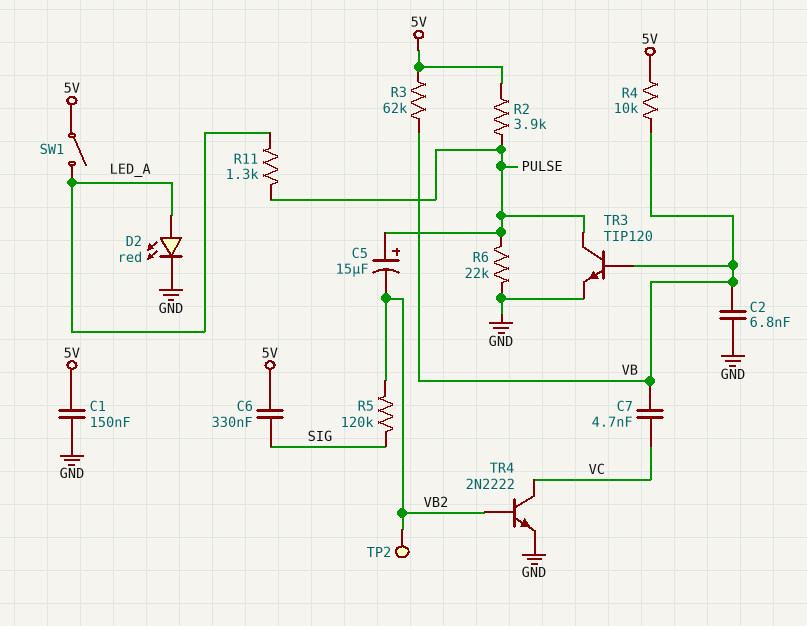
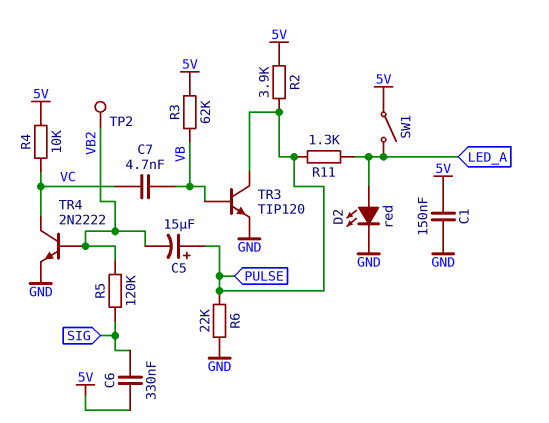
C2: 6.8nF (GND, VB) -> none
R4: 10k (5V, VB) -> 10k (5V, VC)

